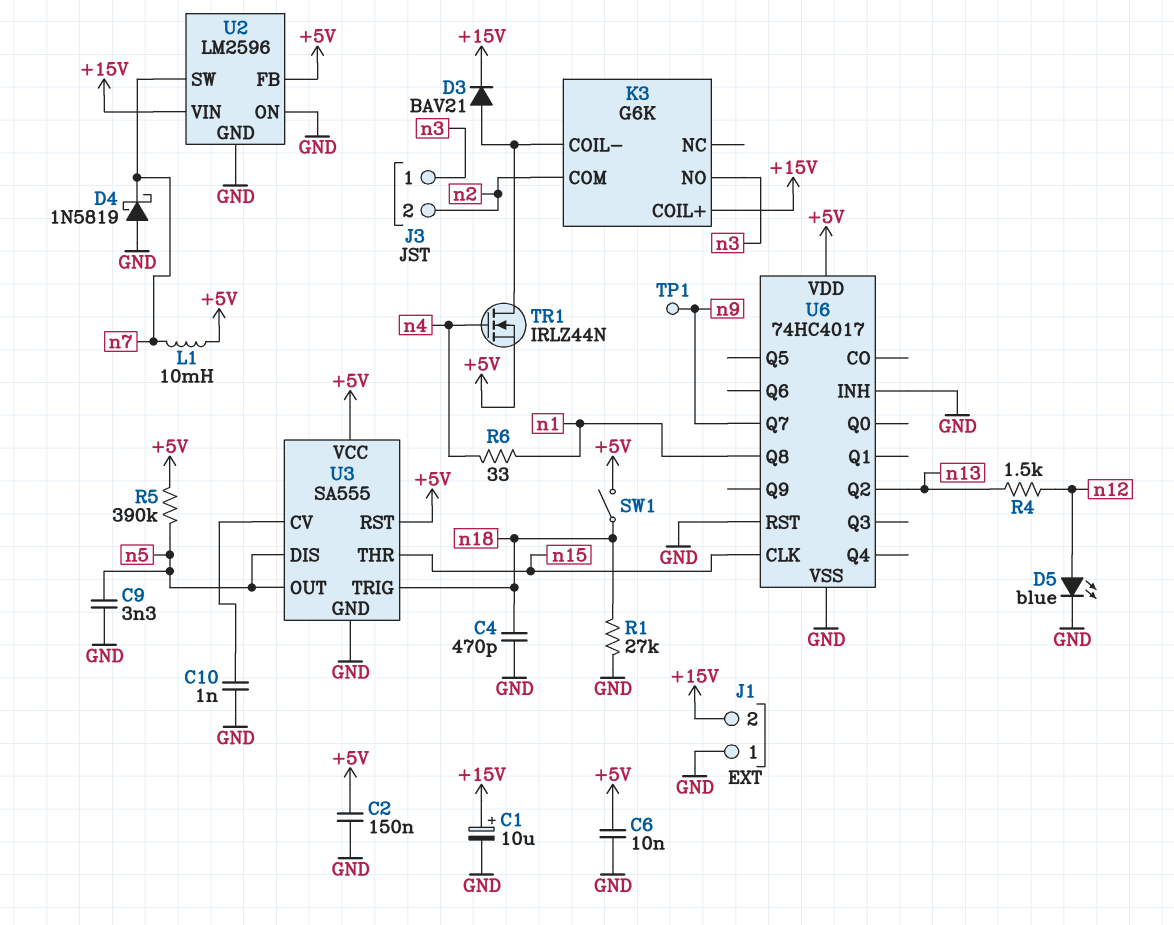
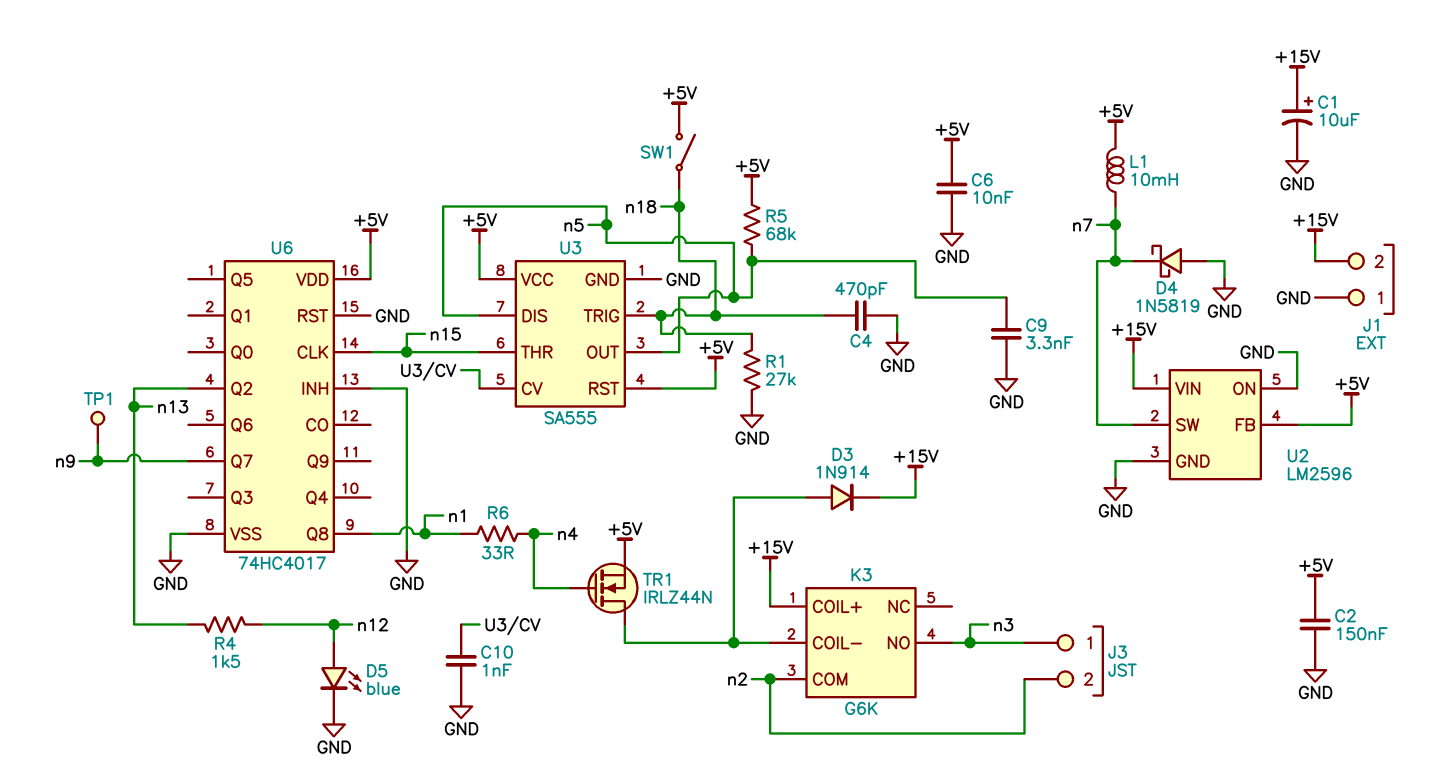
D3: diode BAV21 (A K3/COIL-, K +15V) -> diode 1N914 (A K3/COIL-, K +15V)
R5: 390k (+5V, n5) -> 68k (+5V, n5)

